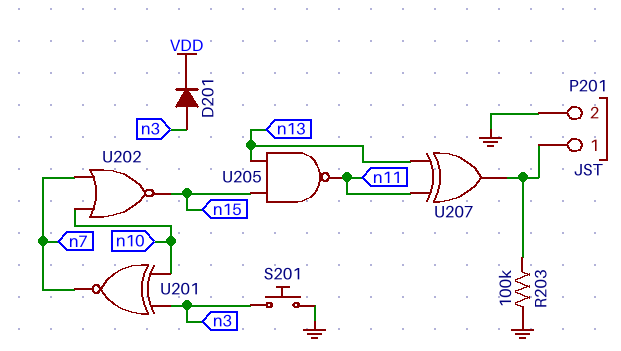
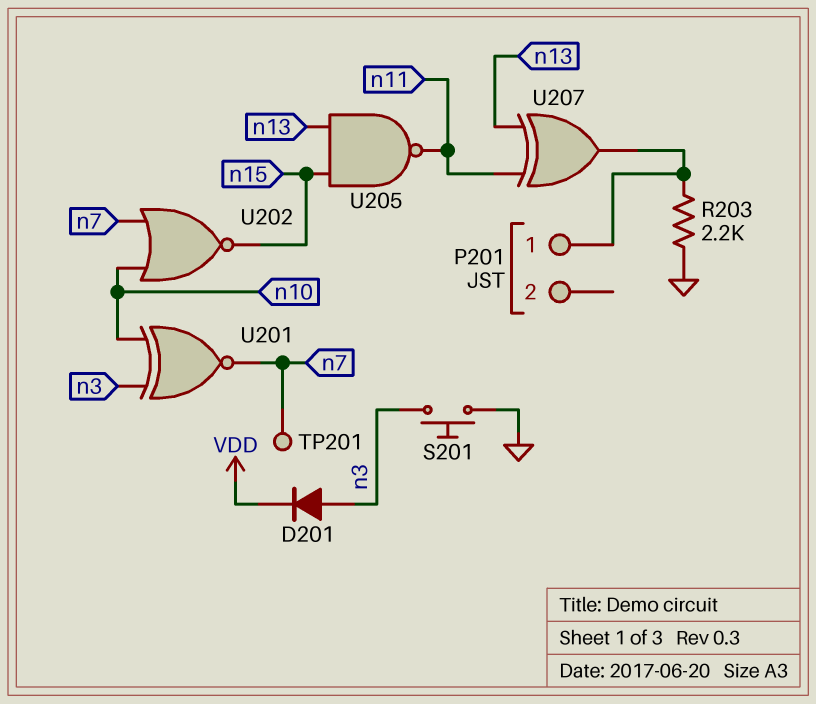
P201 pin 2: GND -> none
R203: 100k (GND, P201/1) -> 2.2k (GND, P201/1)
TP201: none -> test point (n7)

